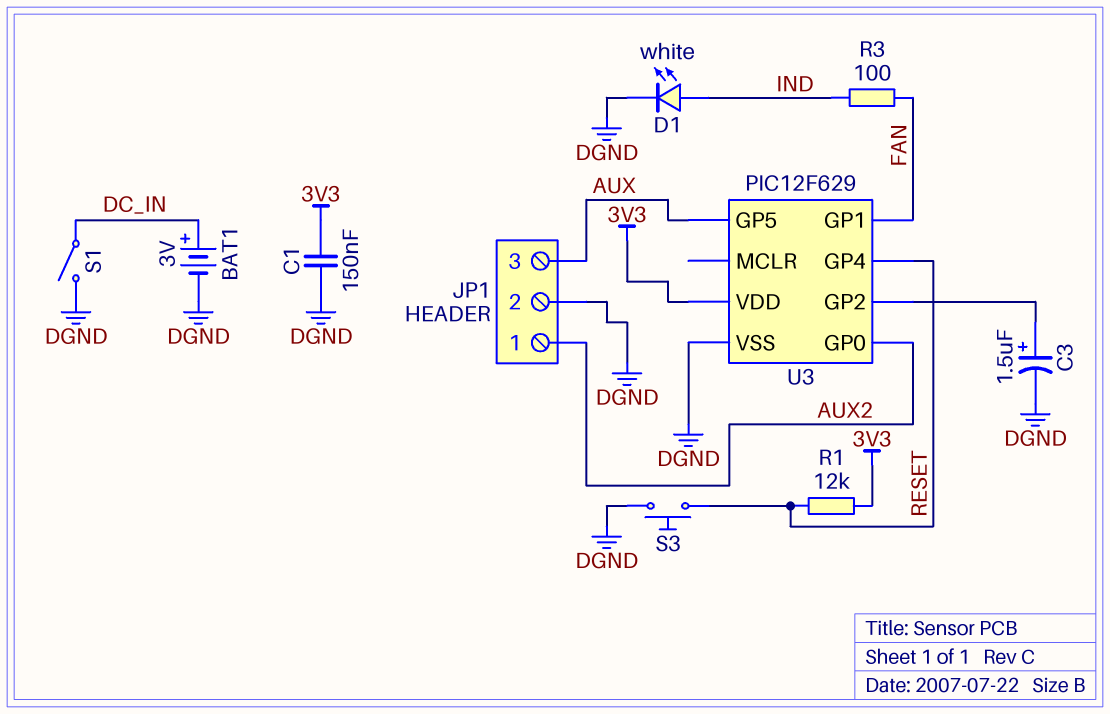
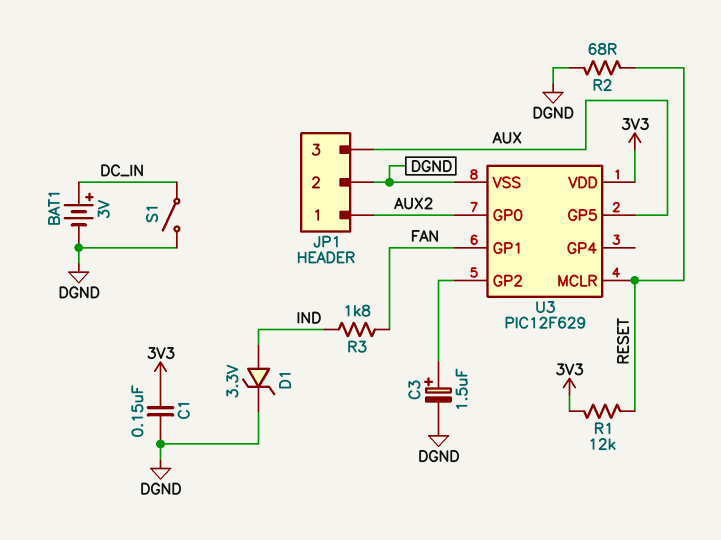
D1: LED white (A IND, K DGND) -> zener 3.3V (A IND, K DGND)
R2: none -> 68 (DGND, RESET)
R3: 100 (FAN, IND) -> 1.8k (FAN, IND)
S3: button (DGND, RESET) -> none
U3 pin GP4: RESET -> none
U3 pin MCLR: none -> RESET

